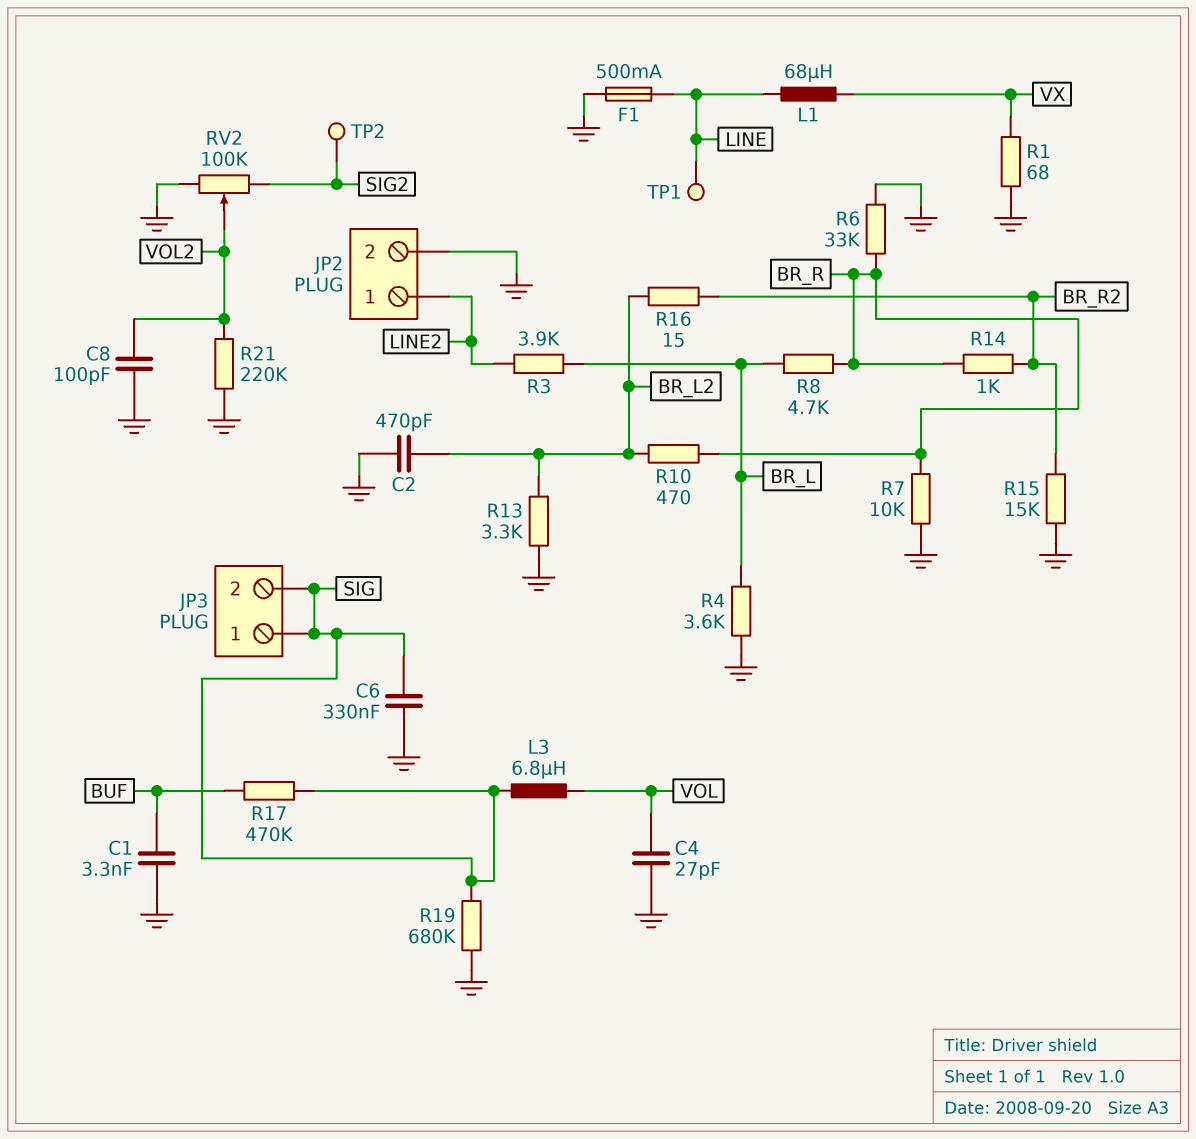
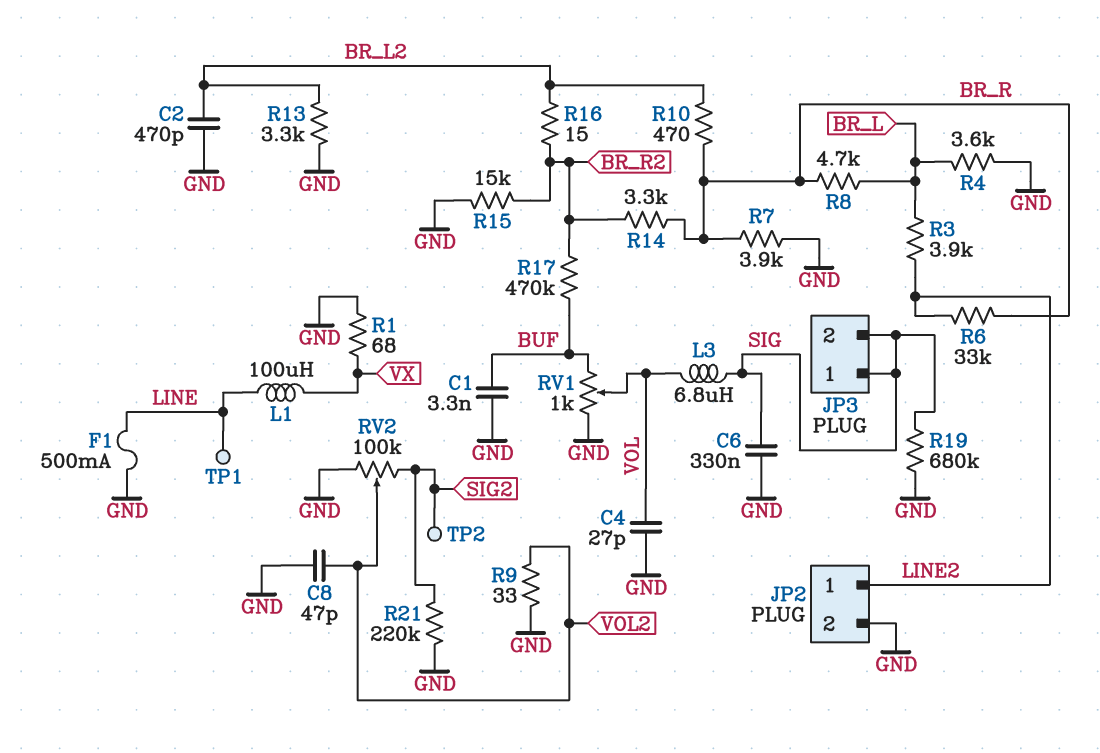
C8: 100pF (GND, VOL2) -> 47pF (GND, VOL2)
L1: 68uH (LINE, VX) -> 100uH (LINE, VX)
R6: 33k (BR_R, GND) -> 33k (BR_R, LINE2)
R7: 10k (BR_R, GND) -> 3.9k (BR_R, GND)
R9: none -> 33 (GND, VOL2)
R14: 1k (BR_R, BR_R2) -> 3.3k (BR_R, BR_R2)
R17: 470k (BUF, SIG) -> 470k (BR_R2, BUF)
R21: 220k (GND, VOL2) -> 220k (GND, SIG2)
RV1: none -> 1k (BUF, GND, wiper VOL)

